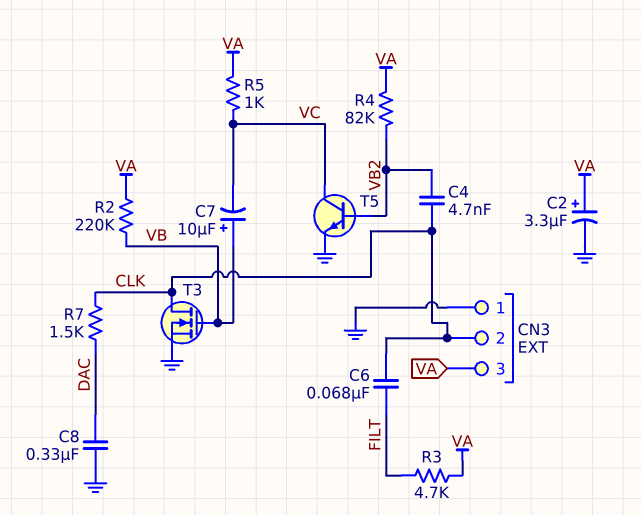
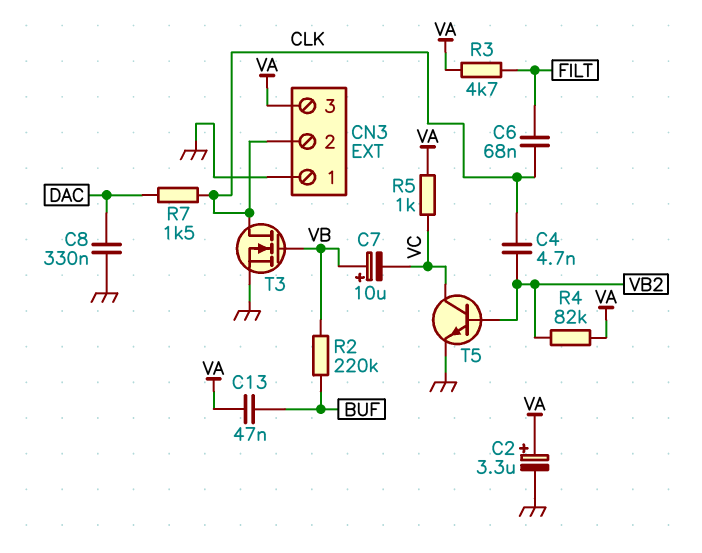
C13: none -> 47nF (BUF, VA)
R2: 220k (VA, VB) -> 220k (BUF, VB)

